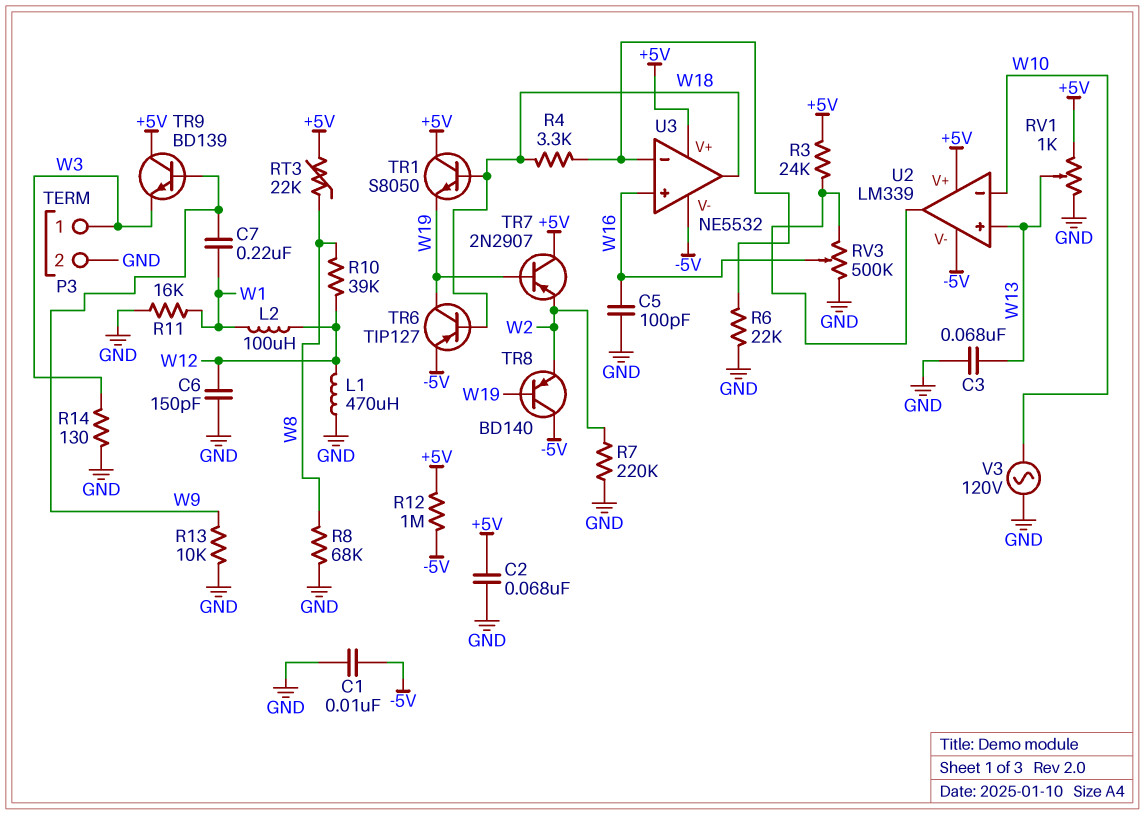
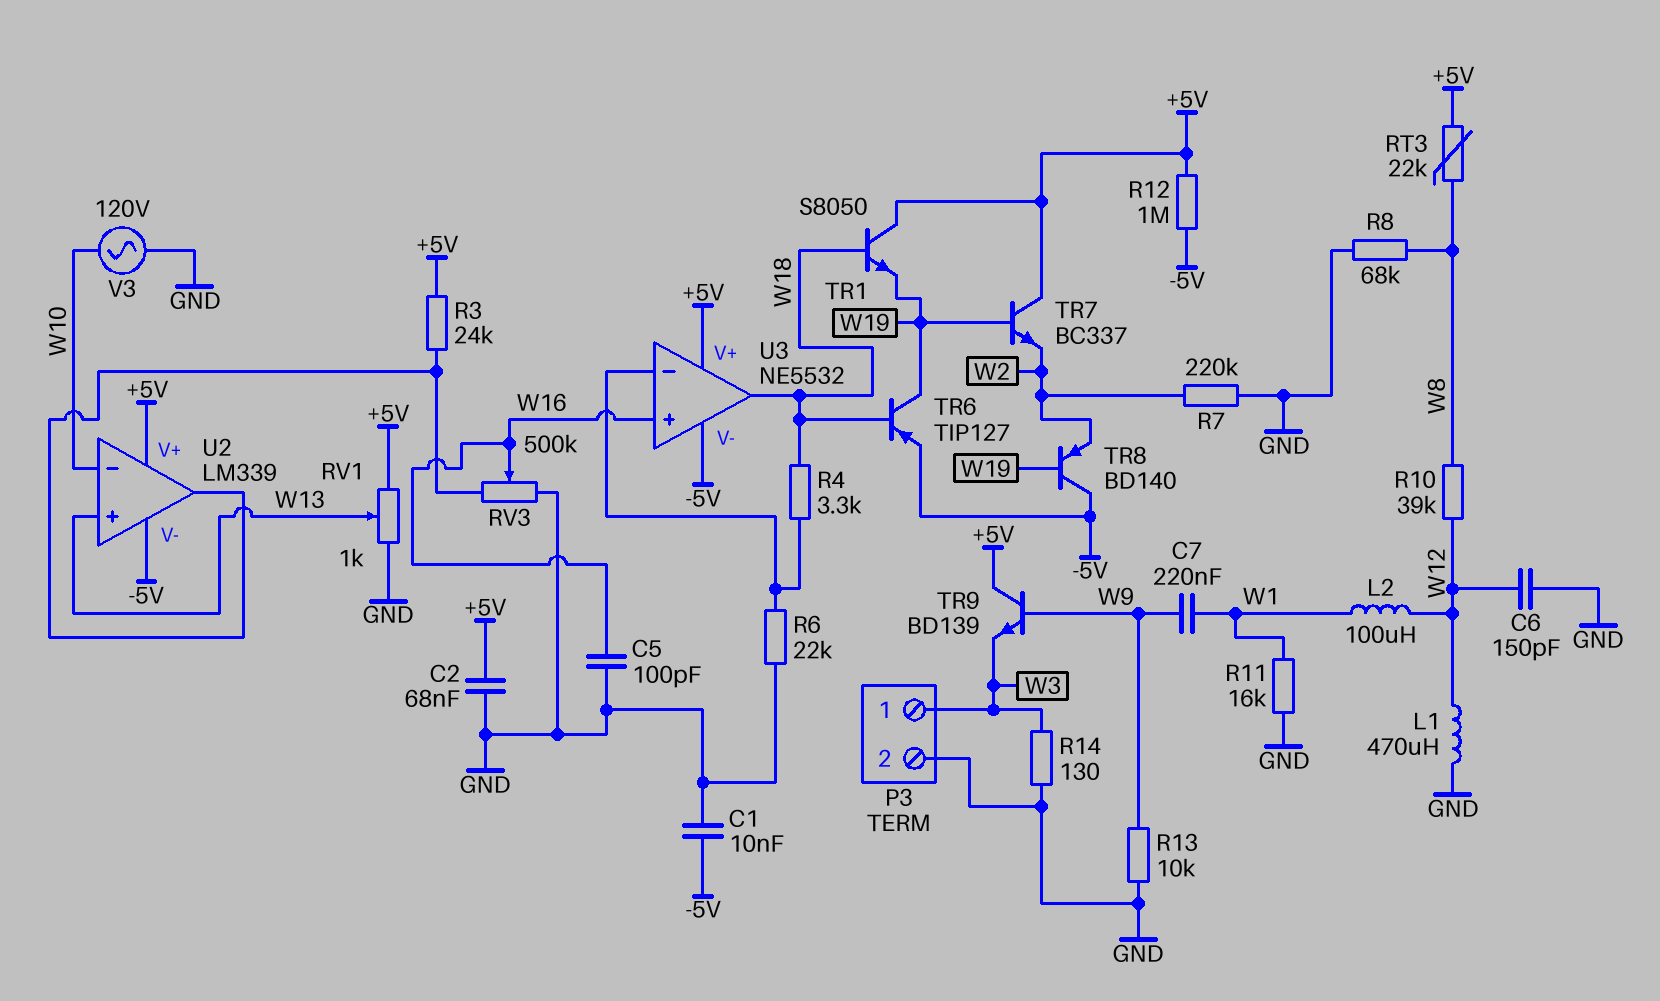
C3: 68nF (GND, W13) -> none
TR7: PNP 2N2907 (B W19, C +5V, E W2) -> NPN BC337 (B W19, C +5V, E W2)

